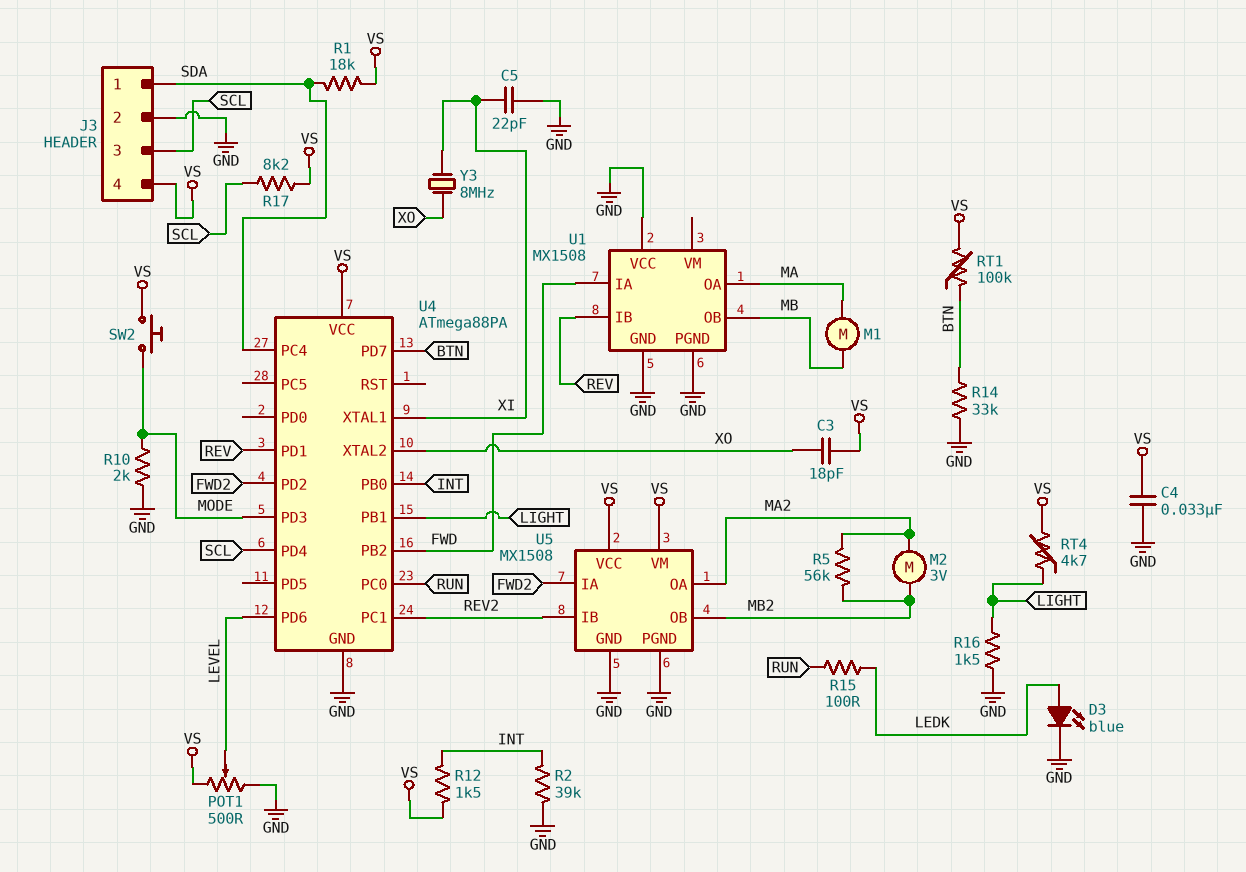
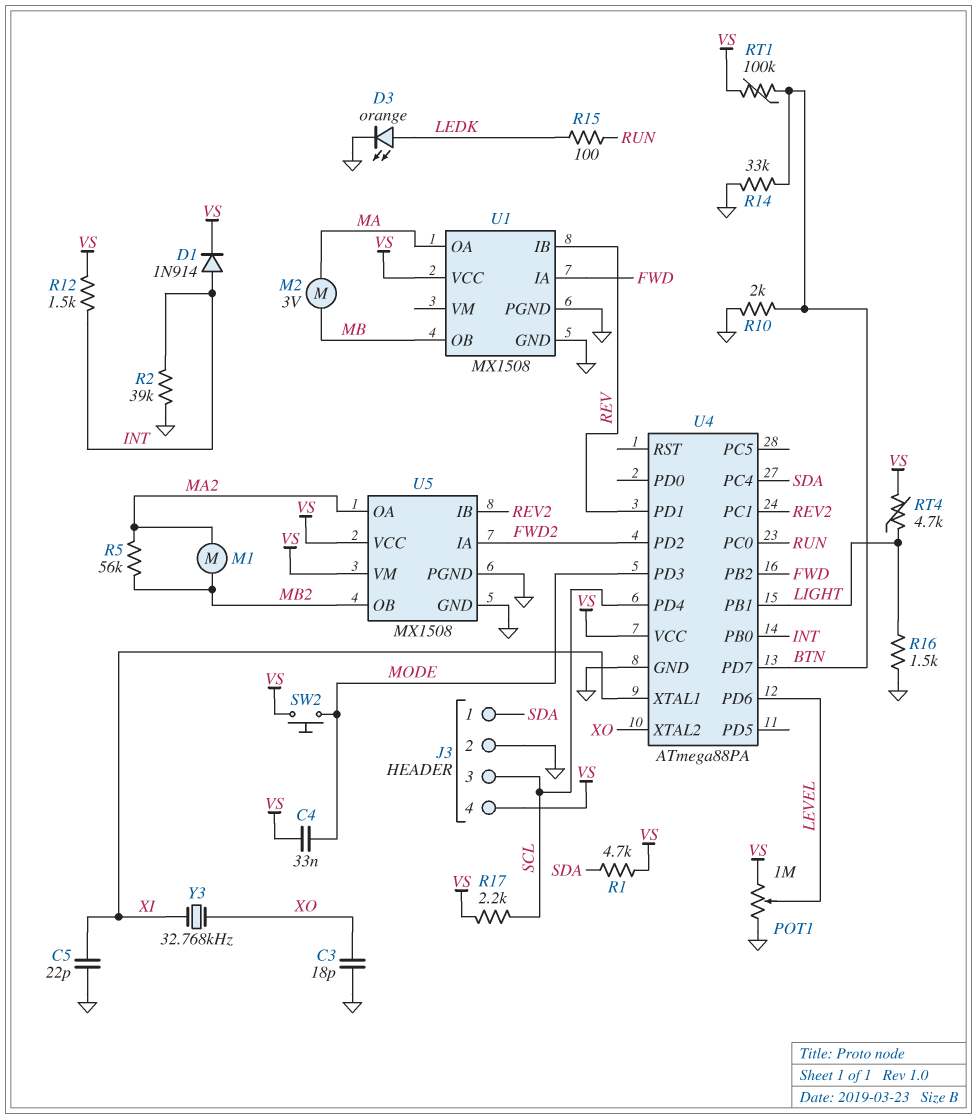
C3: 18pF (VS, XO) -> 18pF (GND, XO)
C4: 33nF (GND, VS) -> 33nF (MODE, VS)
D1: none -> diode 1N914 (A INT, K VS)
D3: LED blue (A LEDK, K GND) -> LED orange (A LEDK, K GND)
M1: motor (MA, MB) -> motor (MA2, MB2)
M2: motor 3V (MA2, MB2) -> motor 3V (MA, MB)
POT1: 500 (GND, VS, wiper LEVEL) -> 1M (GND, VS, wiper LEVEL)
R1: 18k (SDA, VS) -> 4.7k (SDA, VS)
R10: 2k (GND, MODE) -> 2k (BTN, GND)
R17: 8.2k (SCL, VS) -> 2.2k (SCL, VS)
U1 pin VCC: GND -> VS
Y3: 8MHz (XI, XO) -> 32.768kHz (XI, XO)

